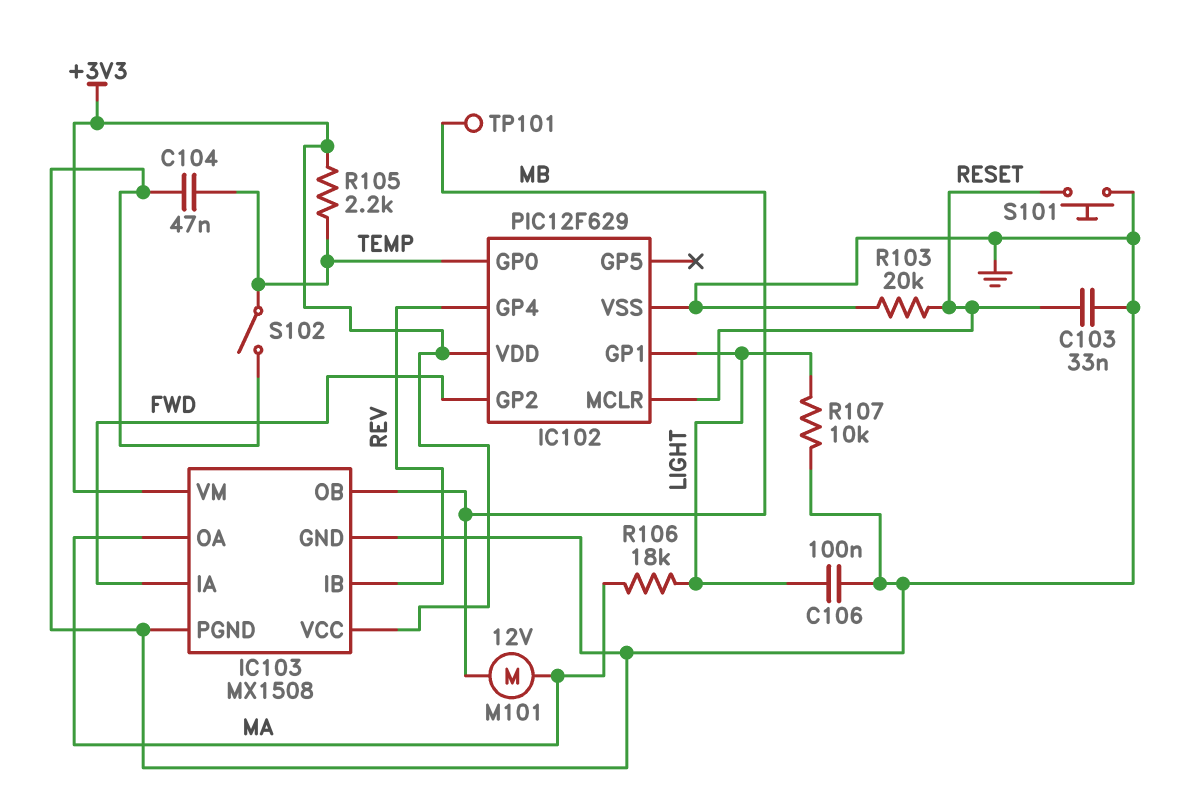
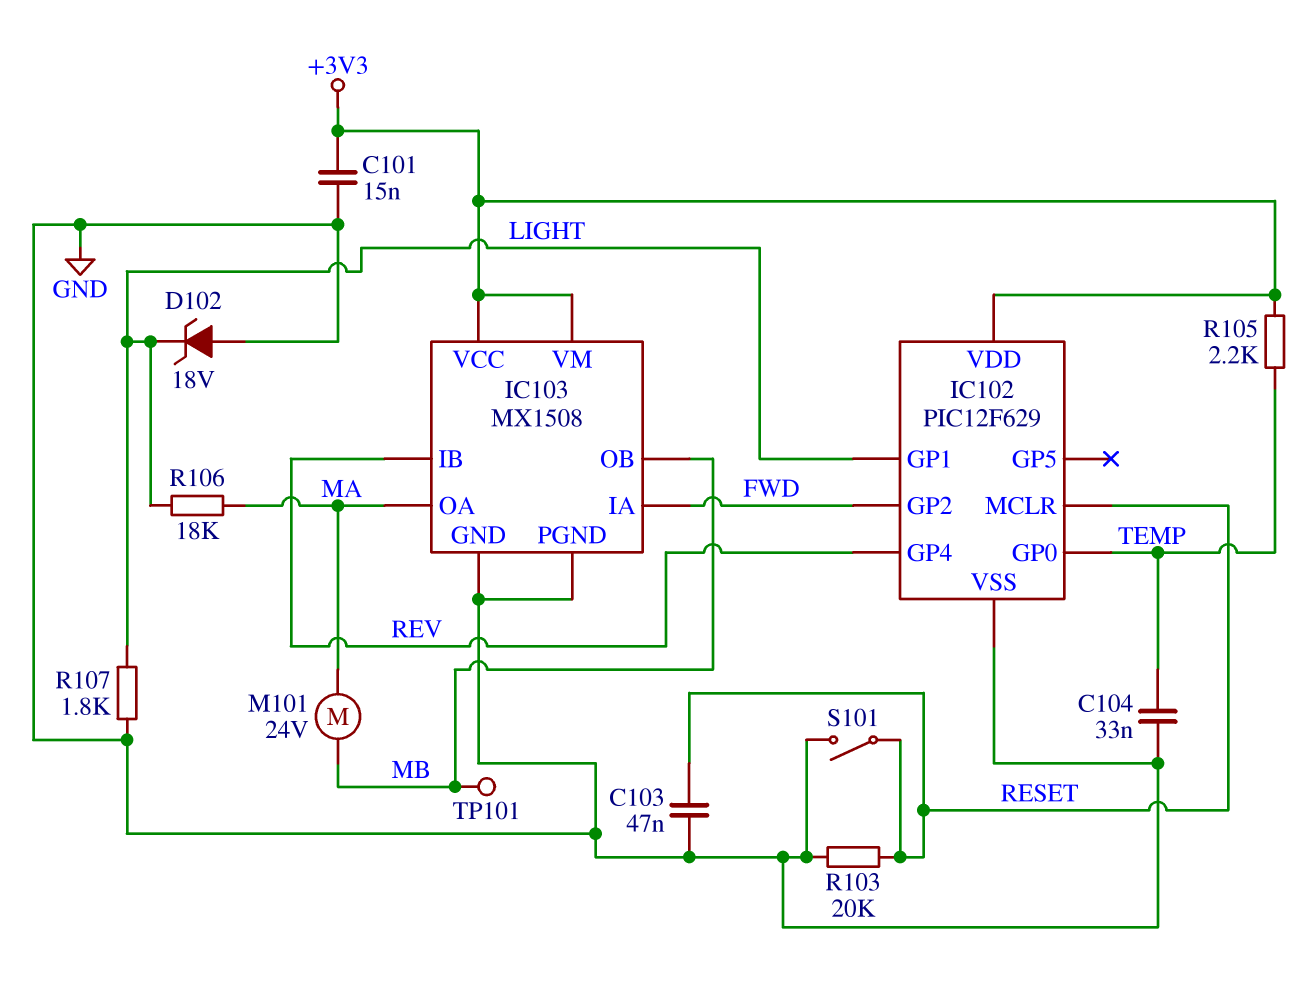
C101: none -> 15nF (+3V3, GND)
C103: 33nF (GND, RESET) -> 47nF (GND, RESET)
C104: 47nF (GND, TEMP) -> 33nF (GND, TEMP)
C106: 100nF (GND, LIGHT) -> none
D102: none -> zener 18V (A GND, K LIGHT)
M101: motor 12V (MA, MB) -> motor 24V (MA, MB)
R107: 10k (GND, LIGHT) -> 1.8k (GND, LIGHT)
S101: button (GND, RESET) -> switch (GND, RESET)
S102: switch (GND, TEMP) -> none

